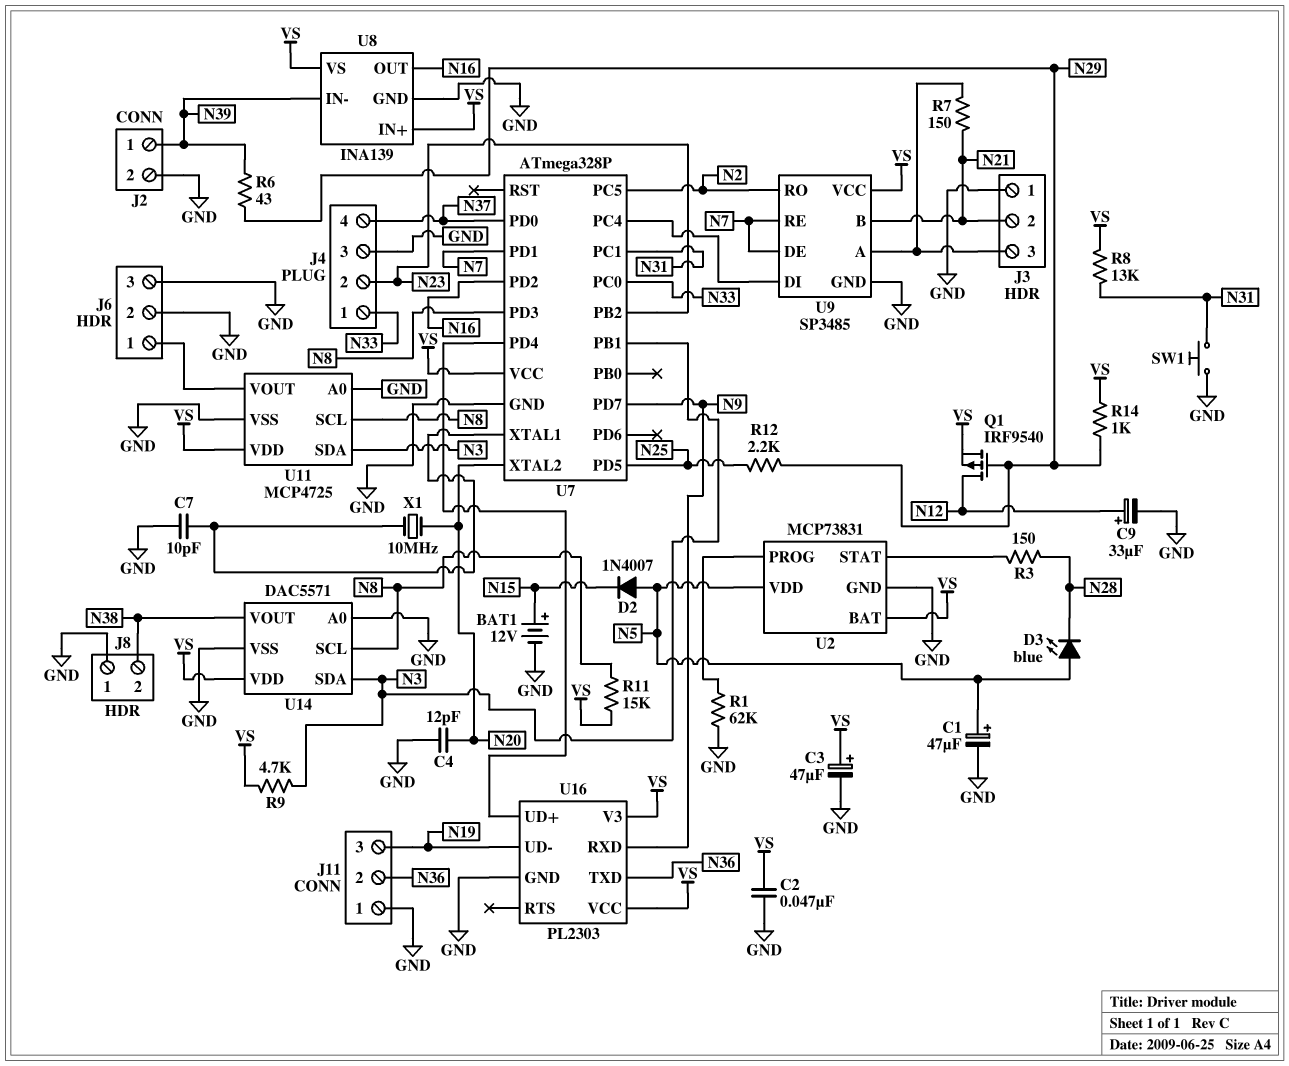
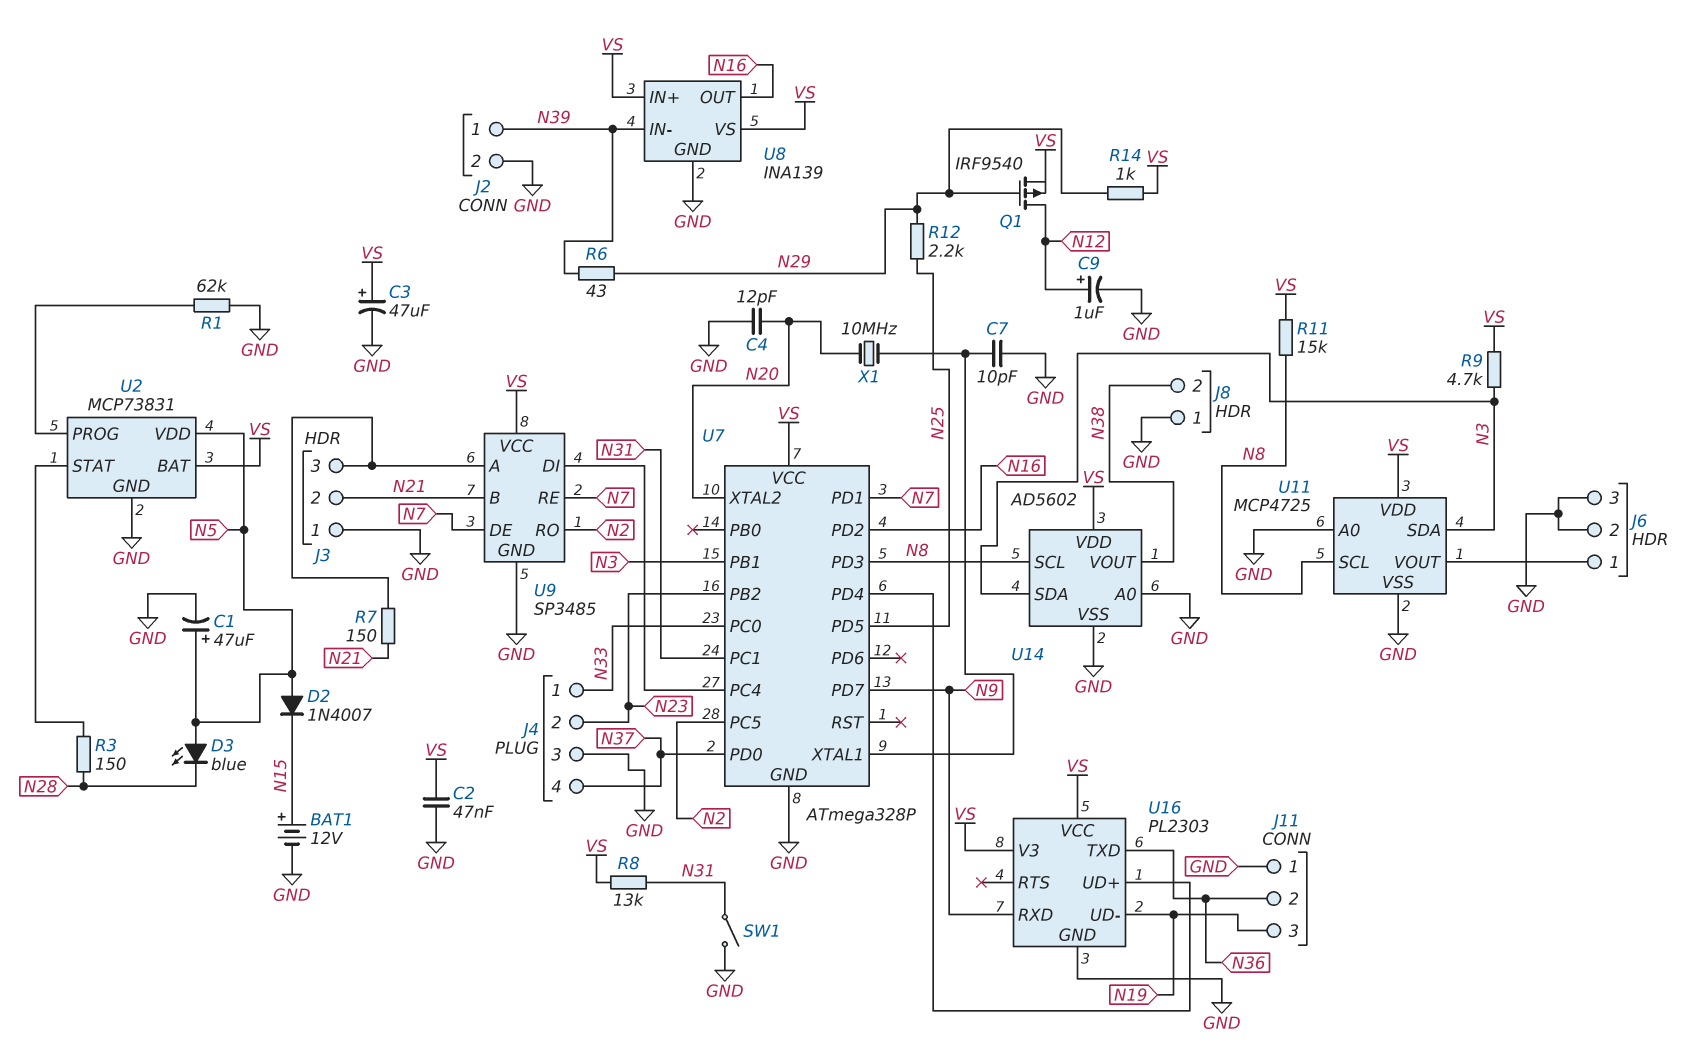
C9: 33uF (plus N12, minus GND) -> 1uF (plus N12, minus GND)
SW1: button (GND, N31) -> switch (GND, N31)
U14: DAC5571 -> AD5602

